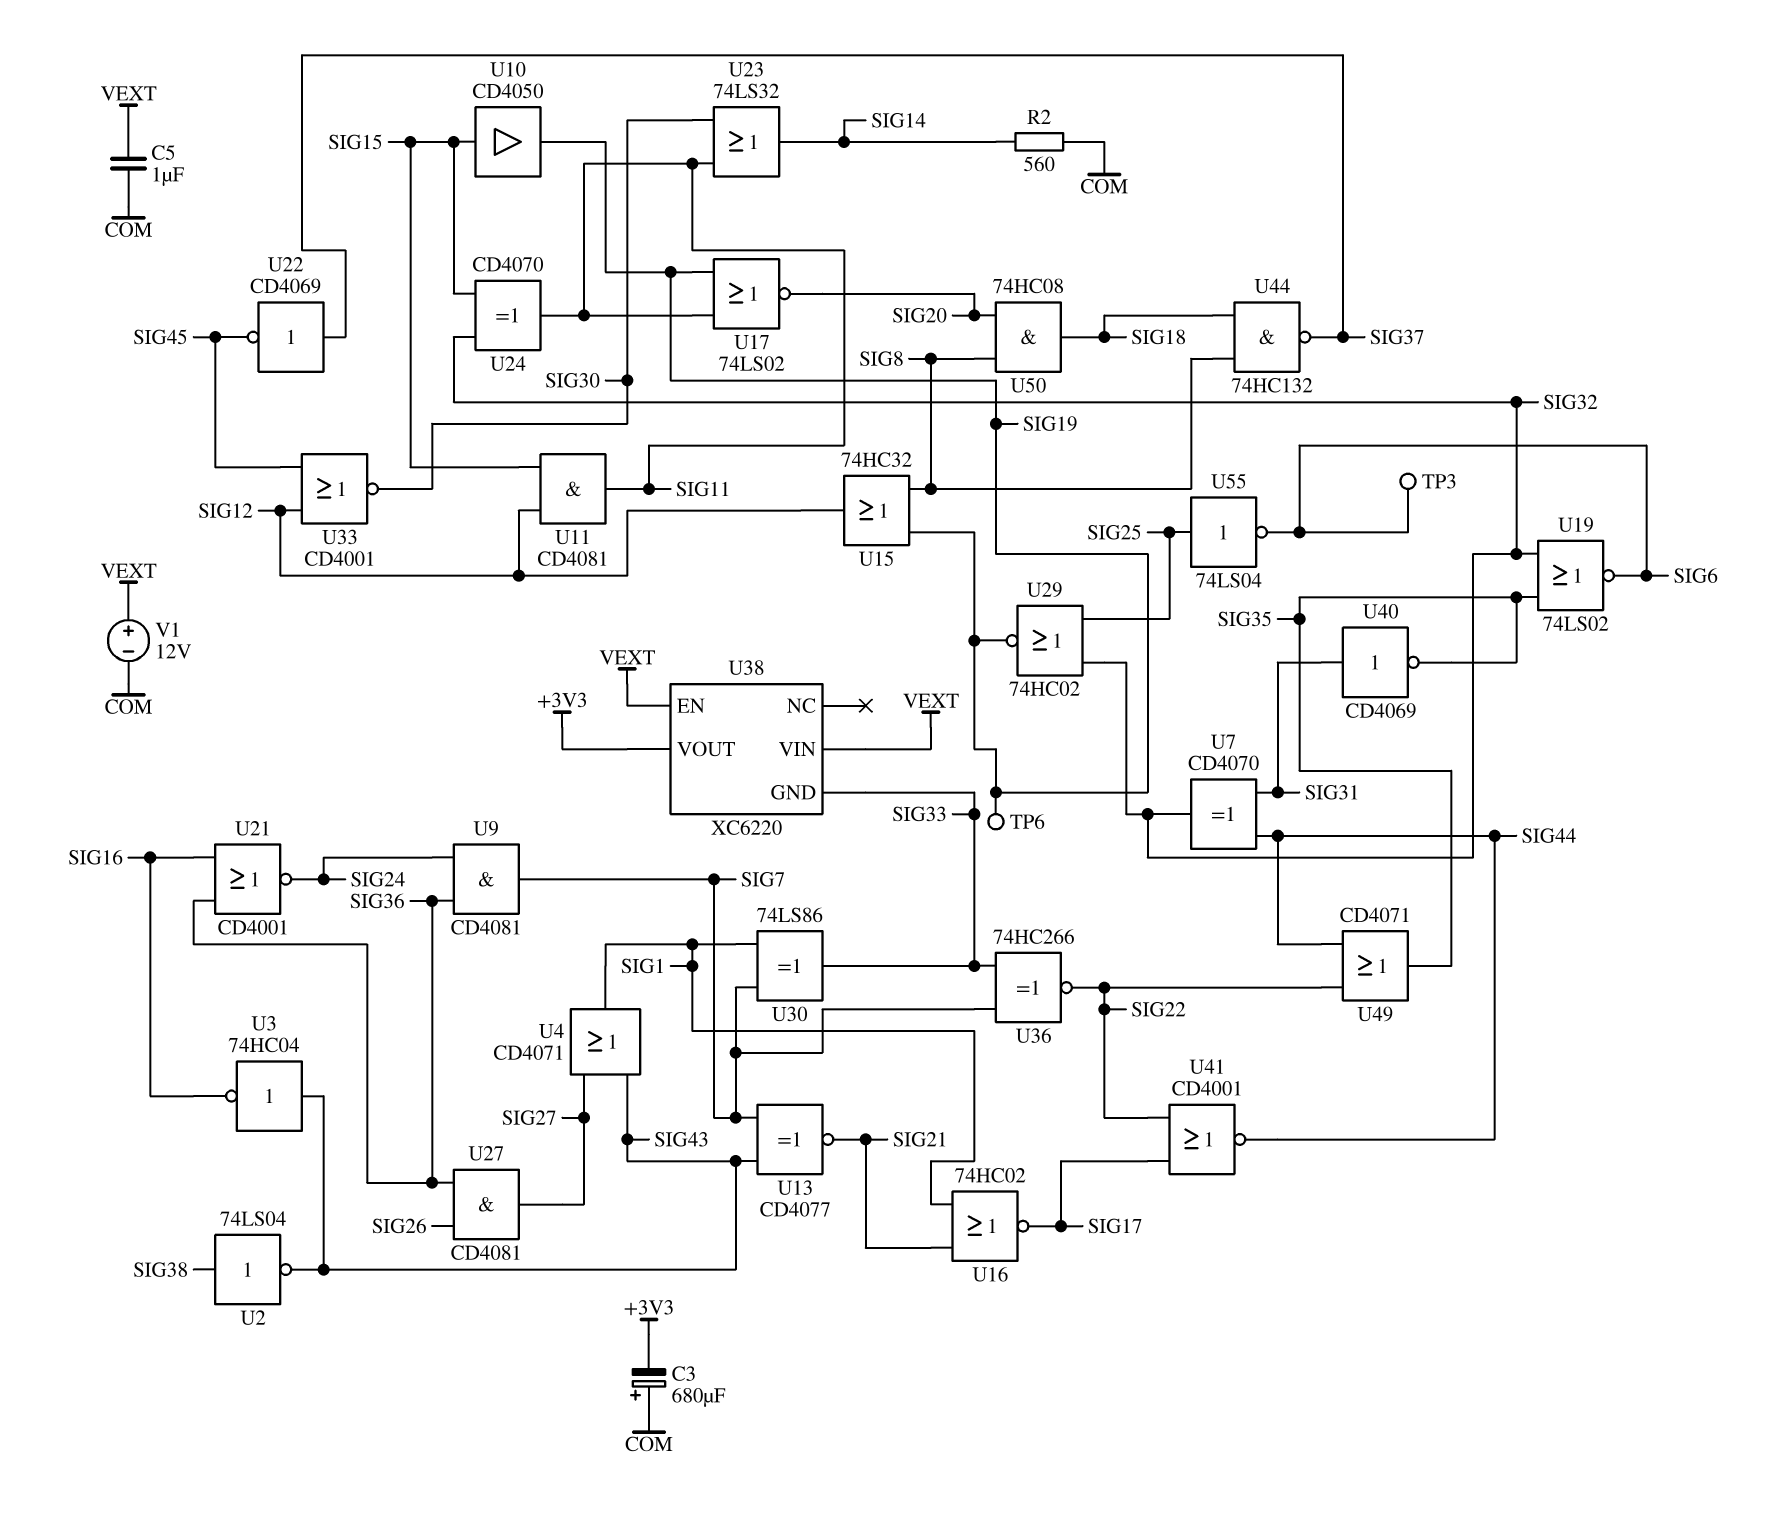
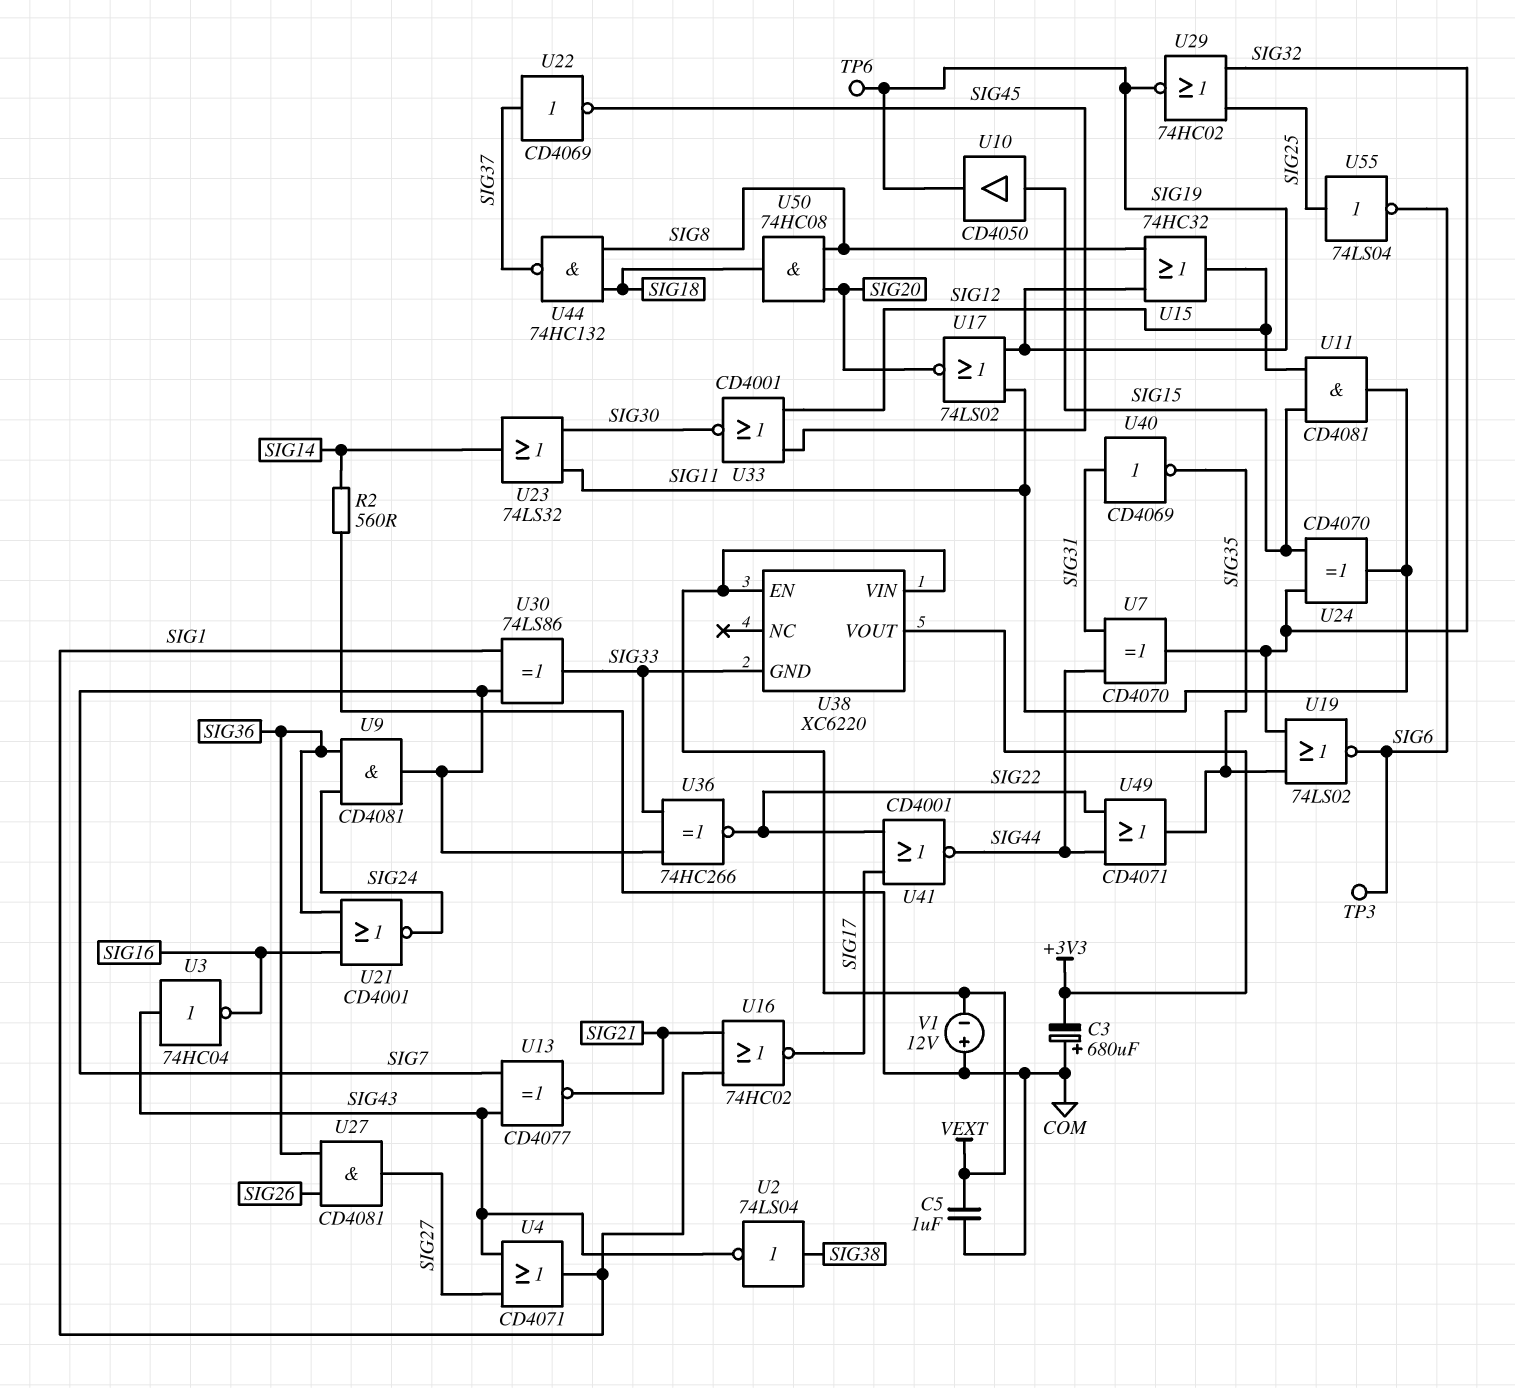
V1: 12V (plus VEXT, minus COM) -> 12V (plus COM, minus VEXT)

